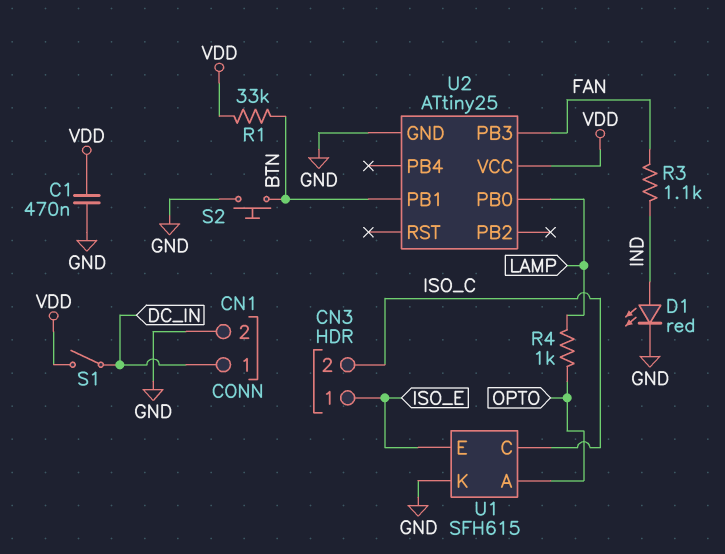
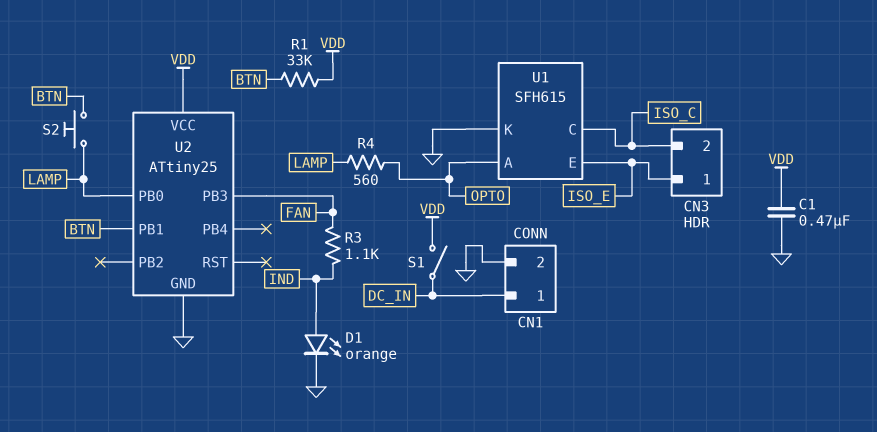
D1: LED red (A IND, K GND) -> LED orange (A IND, K GND)
R4: 1k (LAMP, OPTO) -> 560 (LAMP, OPTO)
S2: button (BTN, GND) -> button (BTN, LAMP)

